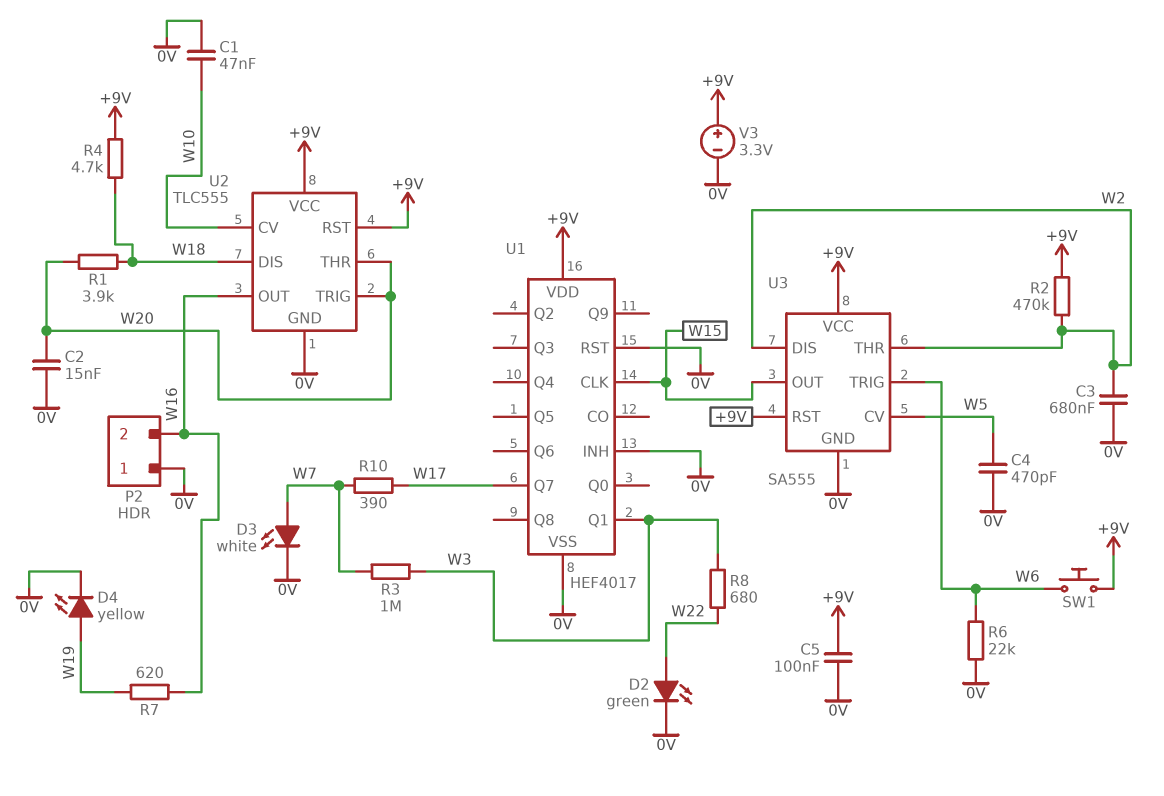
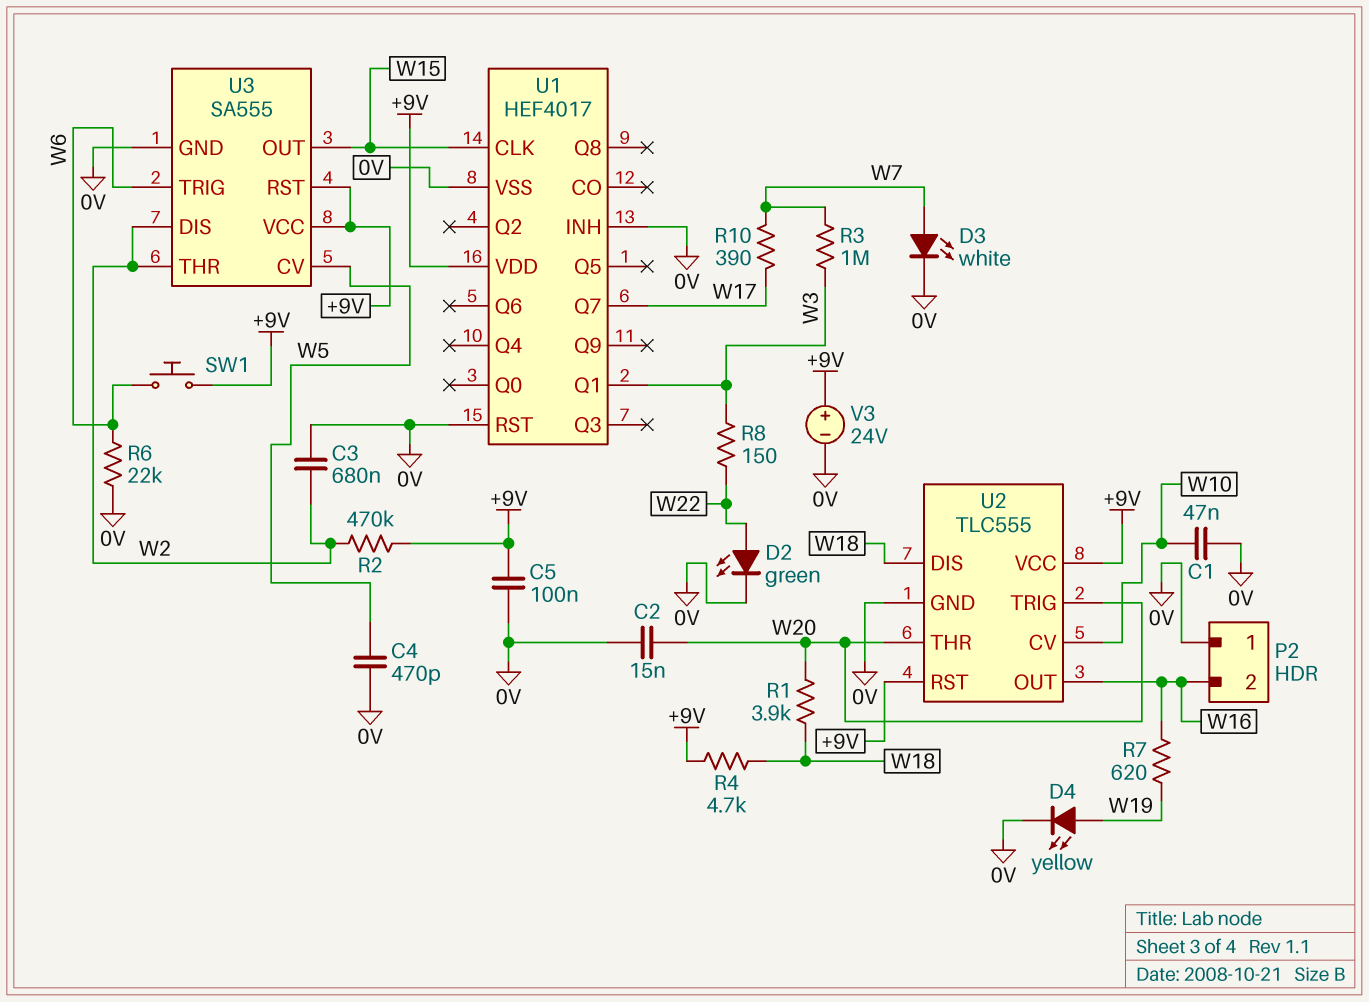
R8: 680 (W3, W22) -> 150 (W3, W22)
V3: 3.3V (plus +9V, minus 0V) -> 24V (plus +9V, minus 0V)

